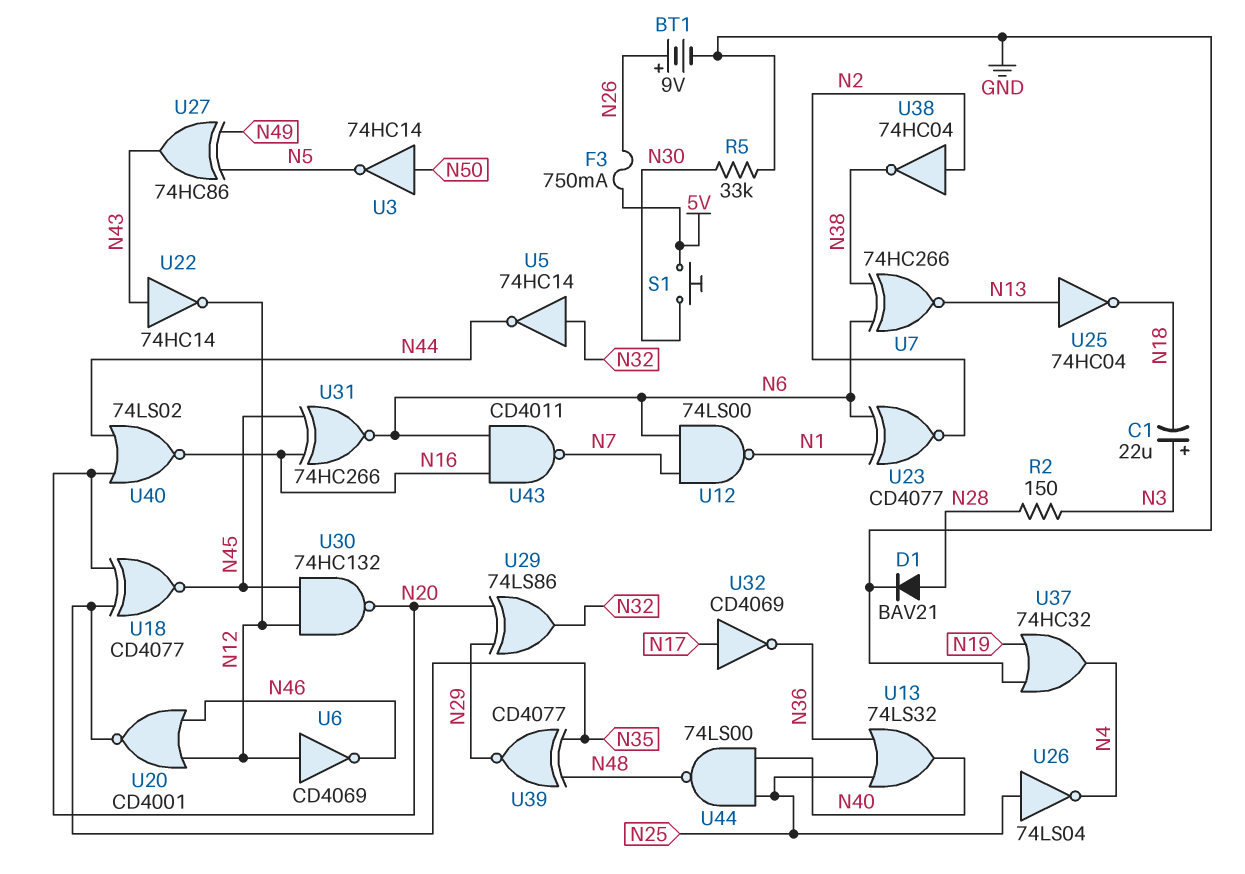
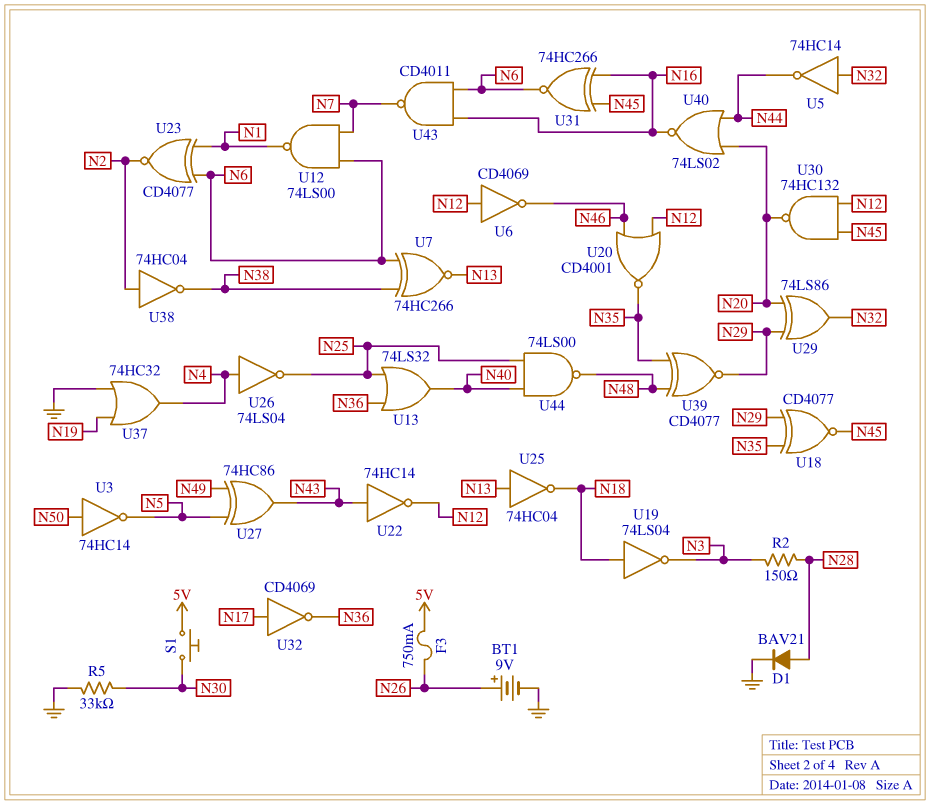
C1: 22uF (plus N3, minus N18) -> none
U18: XNOR CD4077 (in N20, in N35, out N45) -> XNOR CD4077 (in N29, in N35, out N45)
U19: none -> NOT 74LS04 (in N18, out N3)
U26: NOT 74LS04 (in N25, out N4) -> NOT 74LS04 (in N4, out N25)

